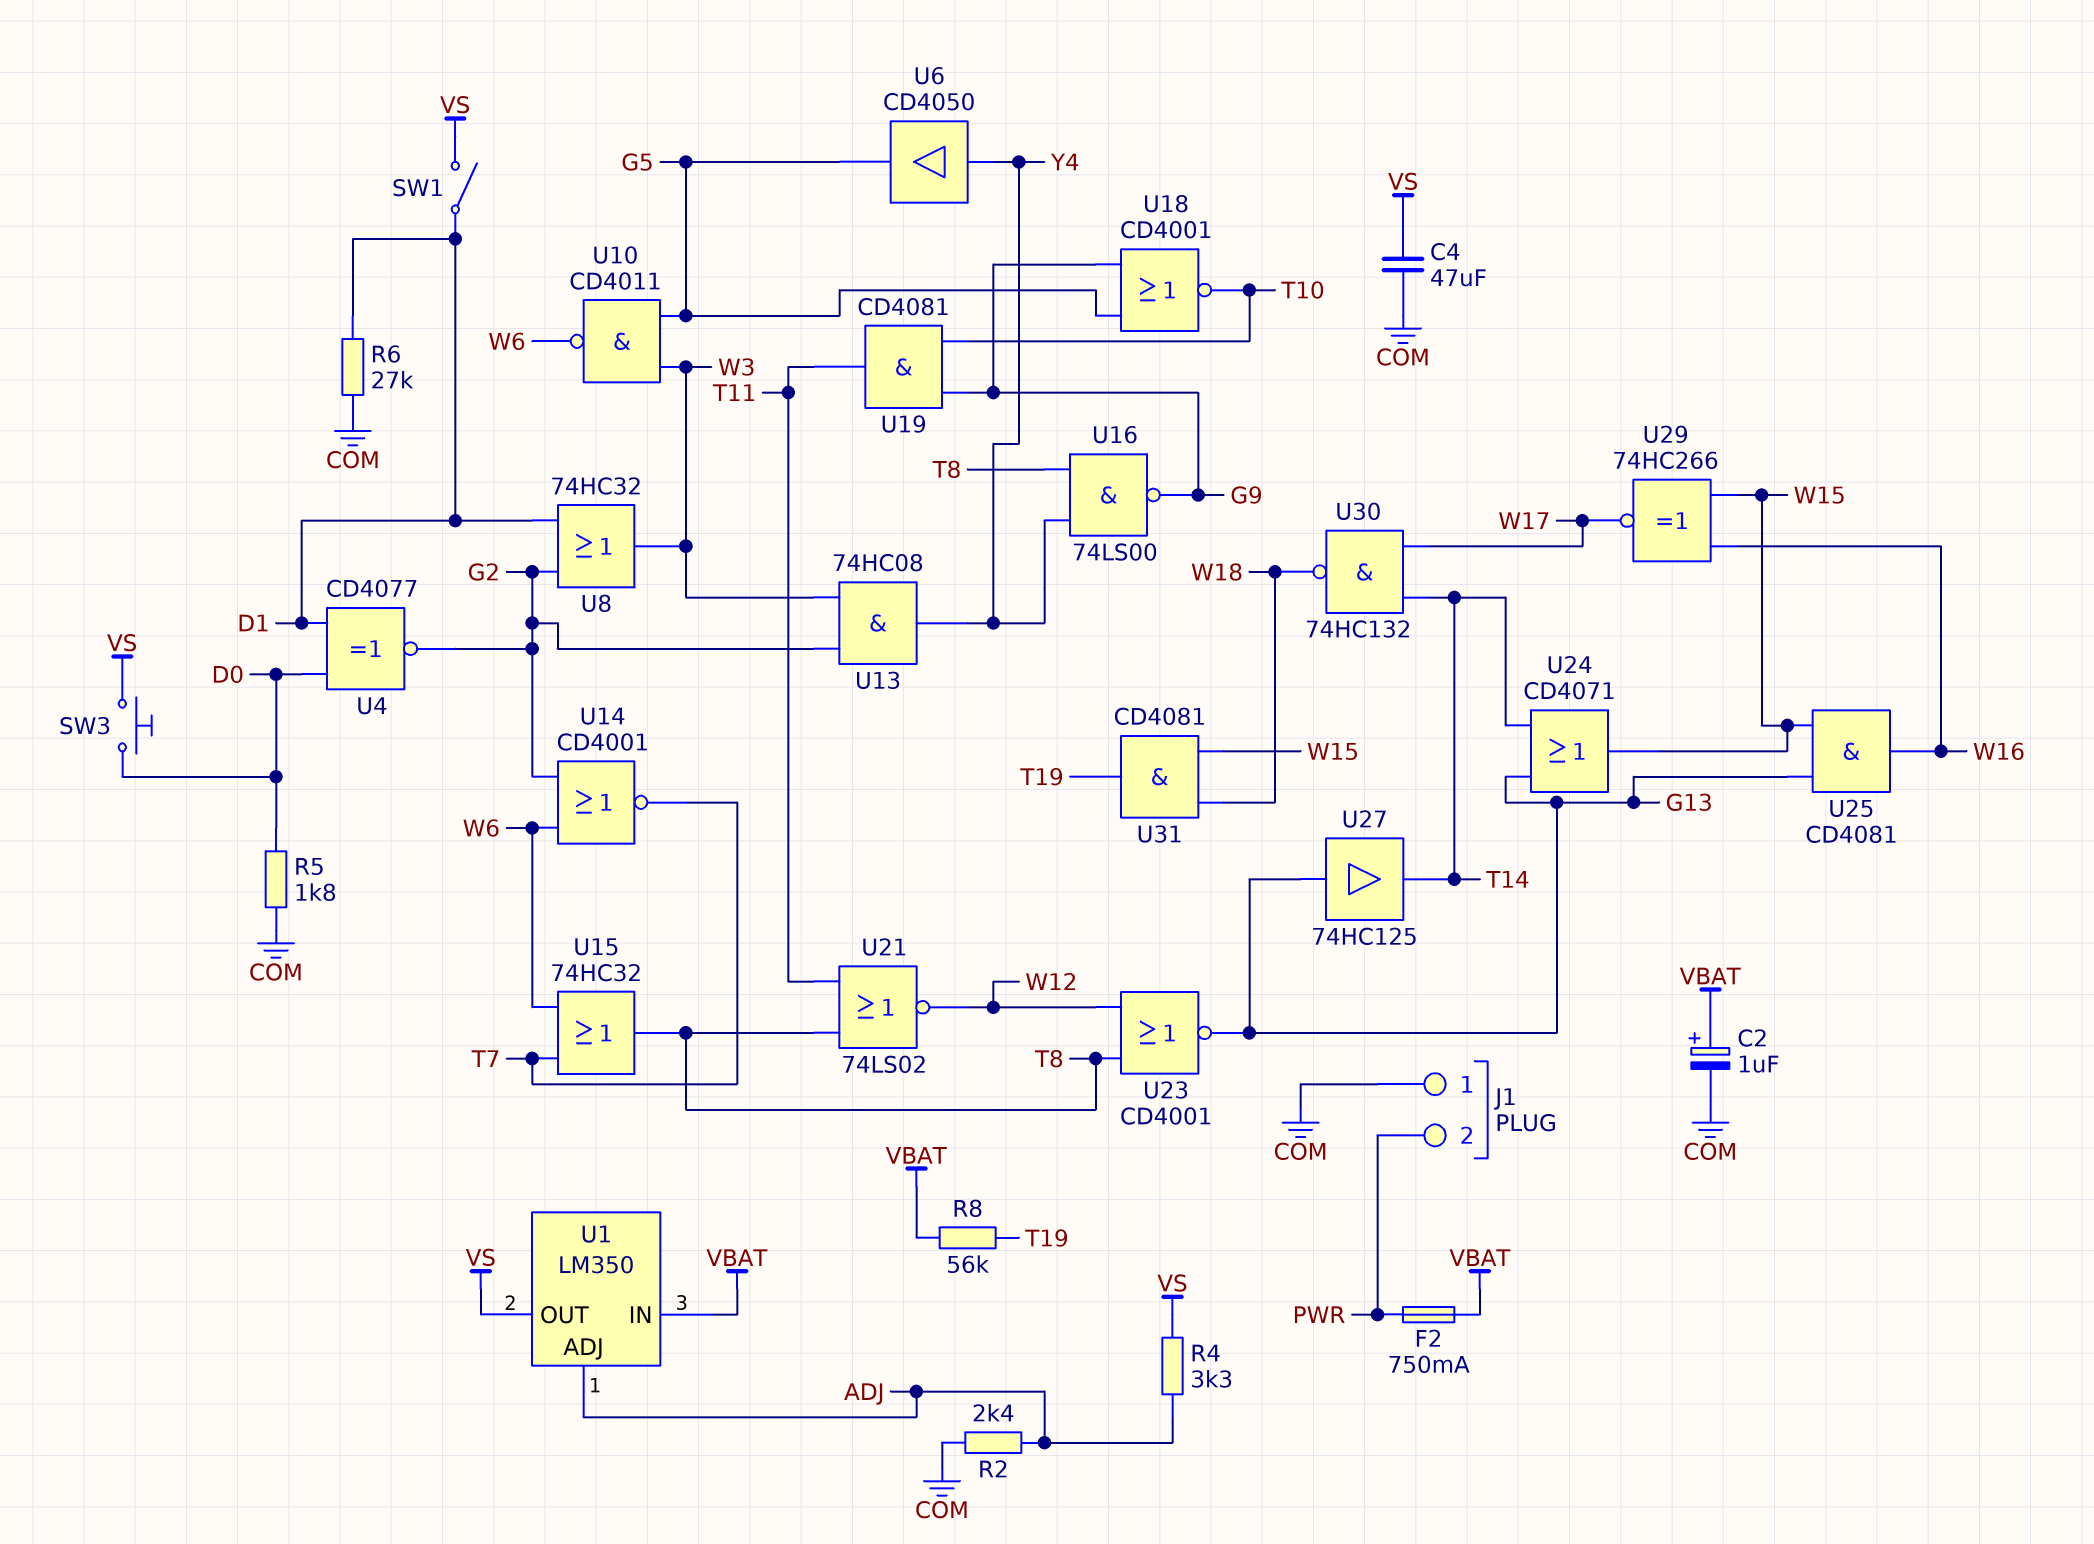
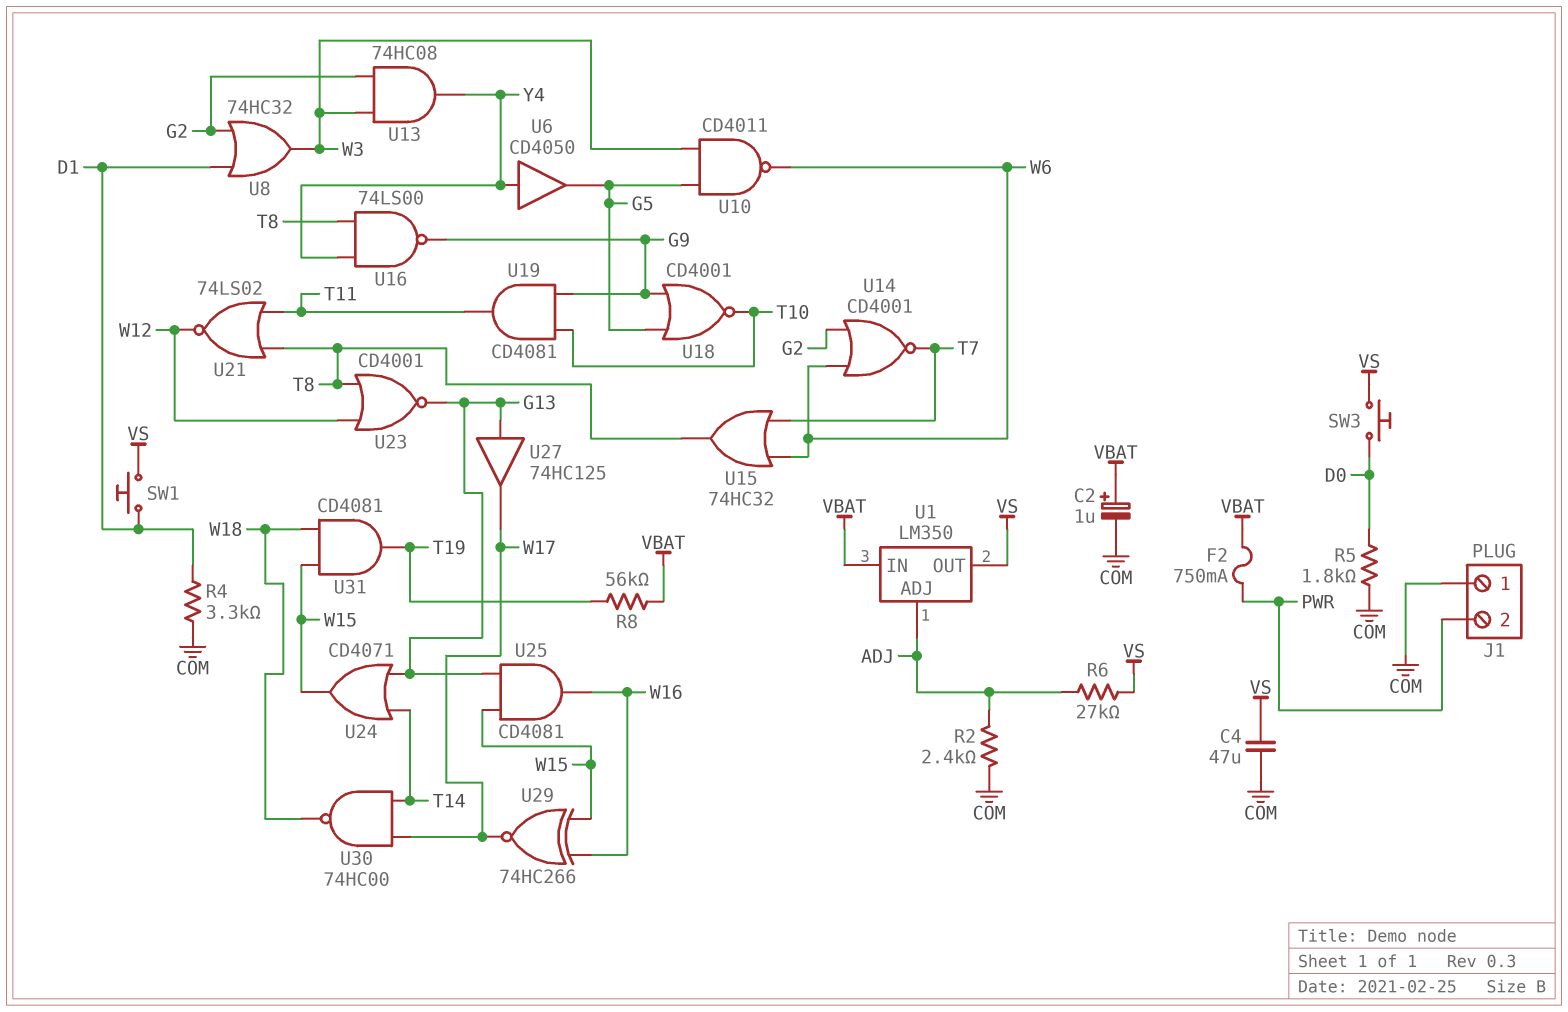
R4: 3.3k (ADJ, VS) -> 3.3k (COM, D1)
R6: 27k (COM, D1) -> 27k (ADJ, VS)
SW1: switch (D1, VS) -> button (D1, VS)
U4: XNOR CD4077 (in D0, in D1, out G2) -> none
U27: buffer 74HC125 (in G13, out T14) -> buffer 74HC125 (in G13, out W17)
U30: NAND 74HC132 (in T14, in W17, out W18) -> NAND 74HC00 (in T14, in W17, out W18)

